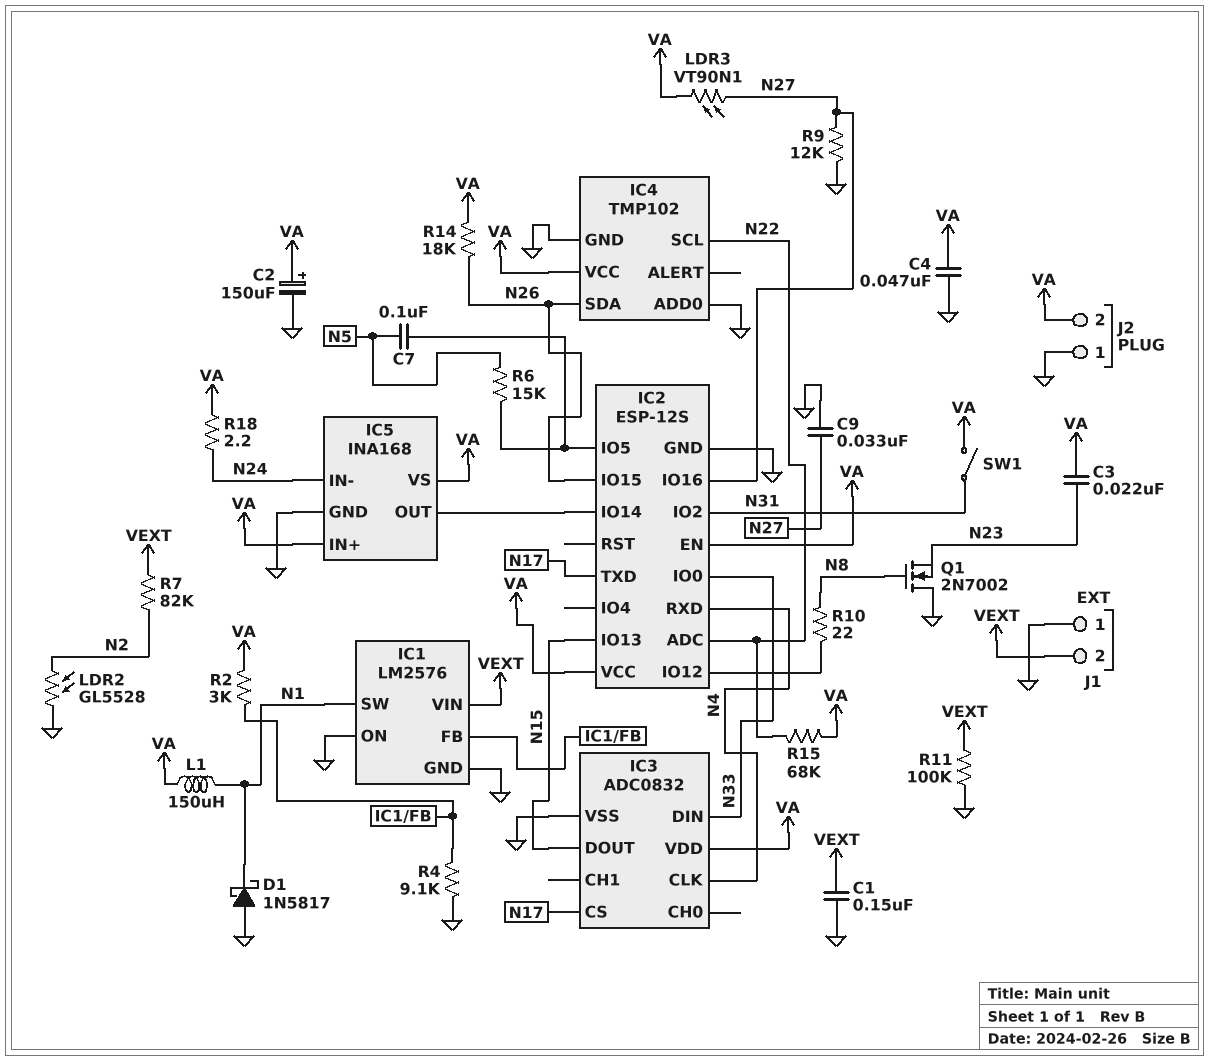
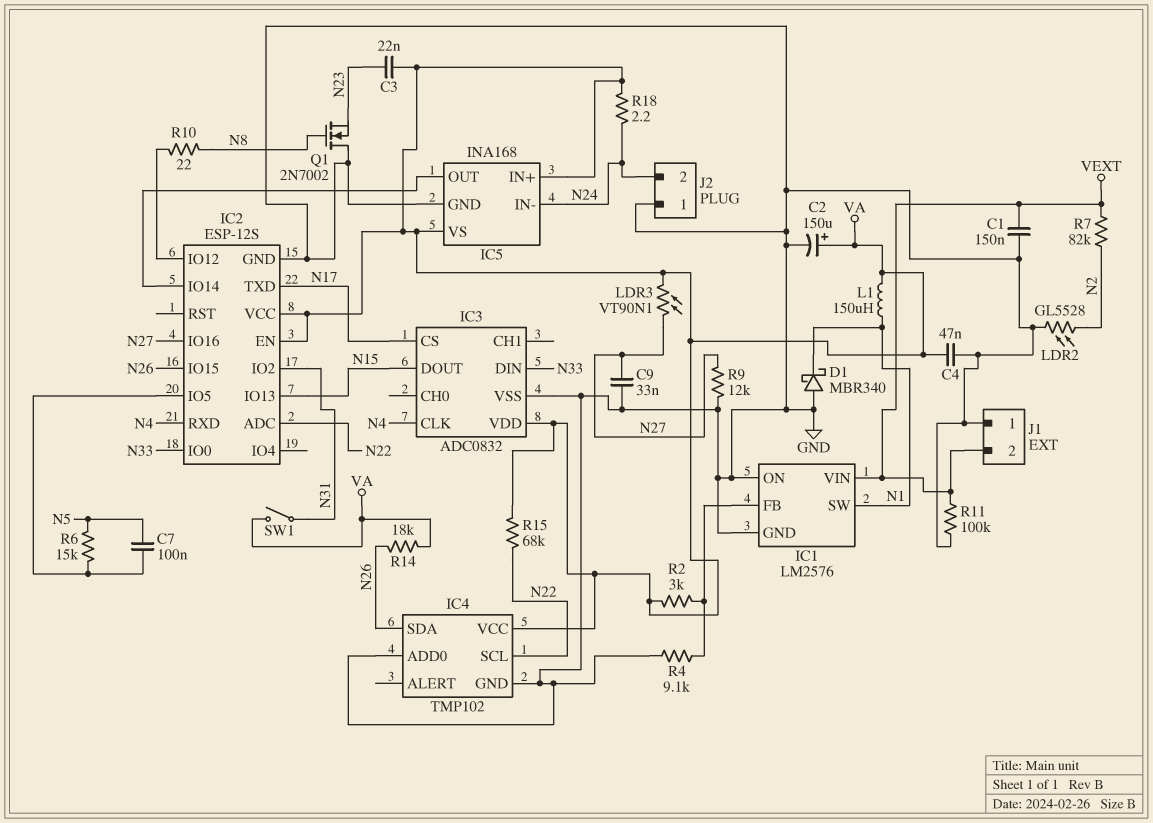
D1: schottky 1N5817 (A GND, K N1) -> schottky MBR340 (A GND, K N1)
J2 pin 2: VA -> N24

